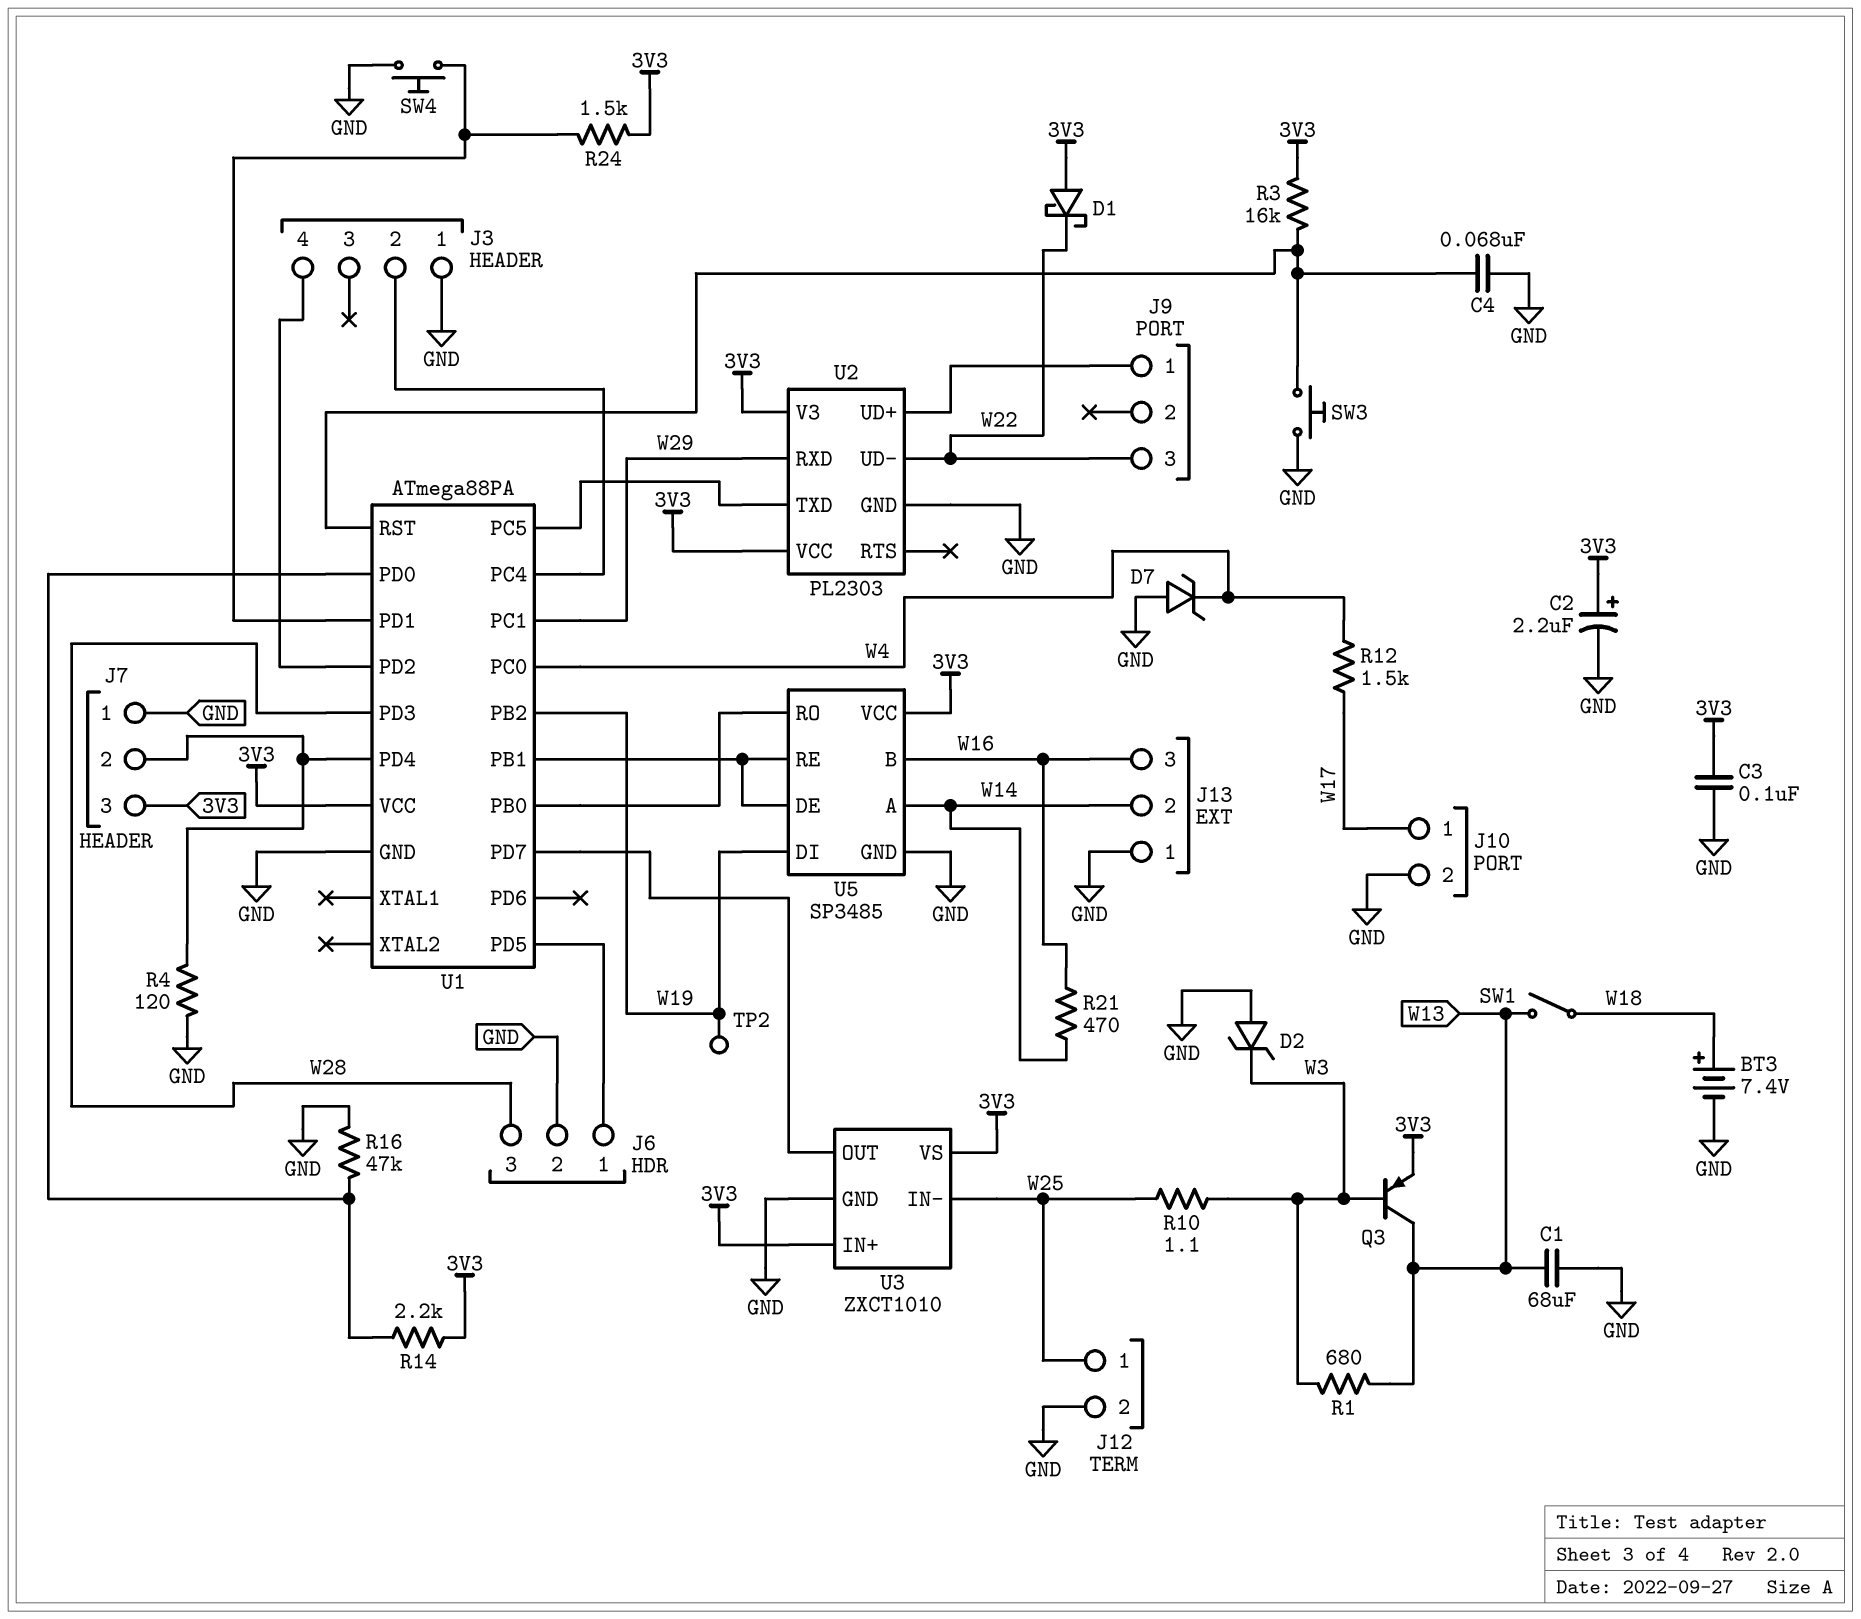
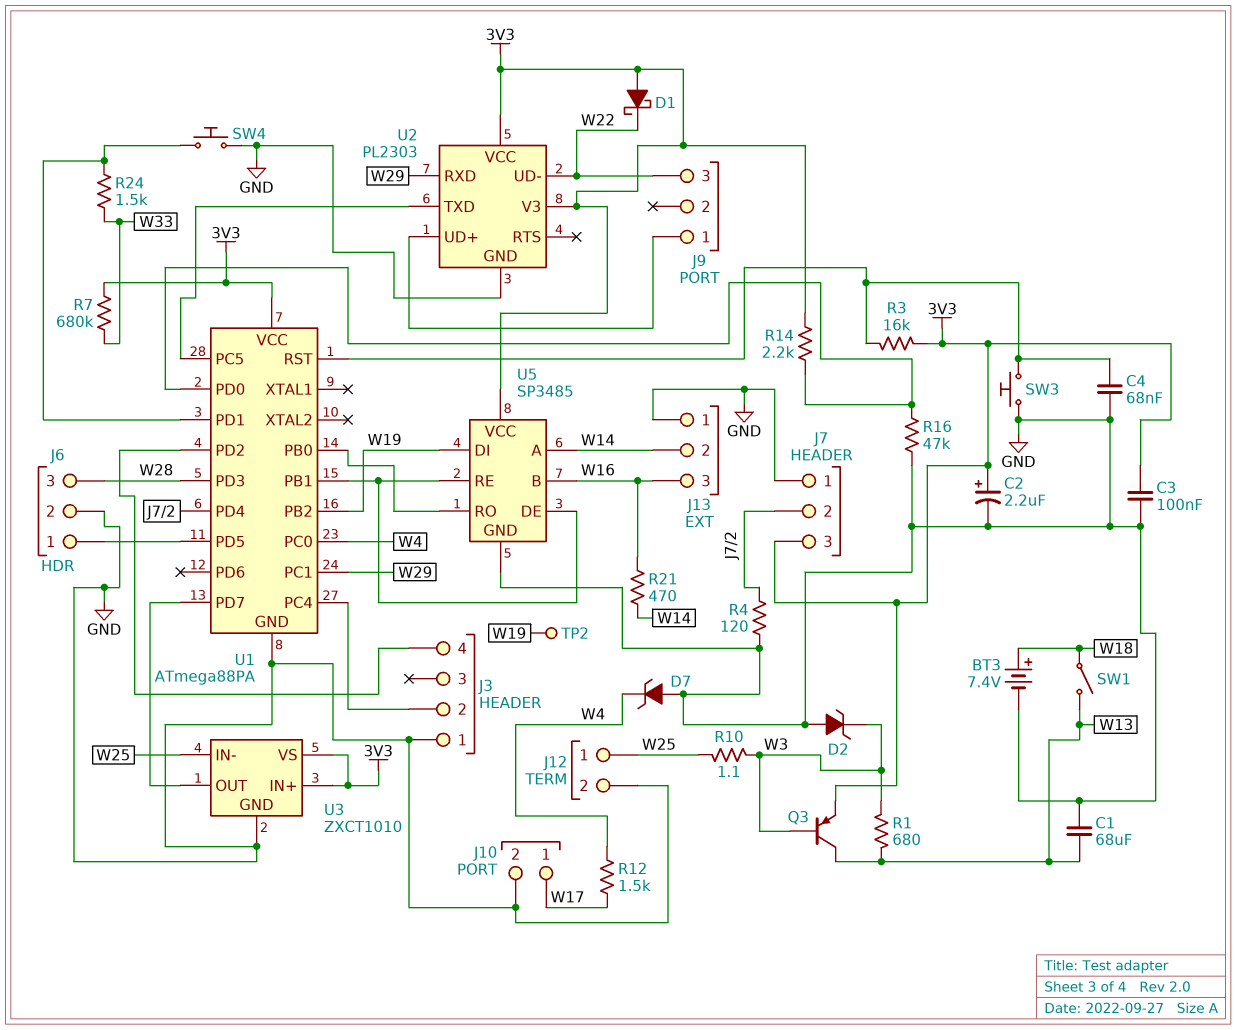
R7: none -> 680k (3V3, W33)
R24: 1.5k (3V3, U1/PD1) -> 1.5k (U1/PD1, W33)

